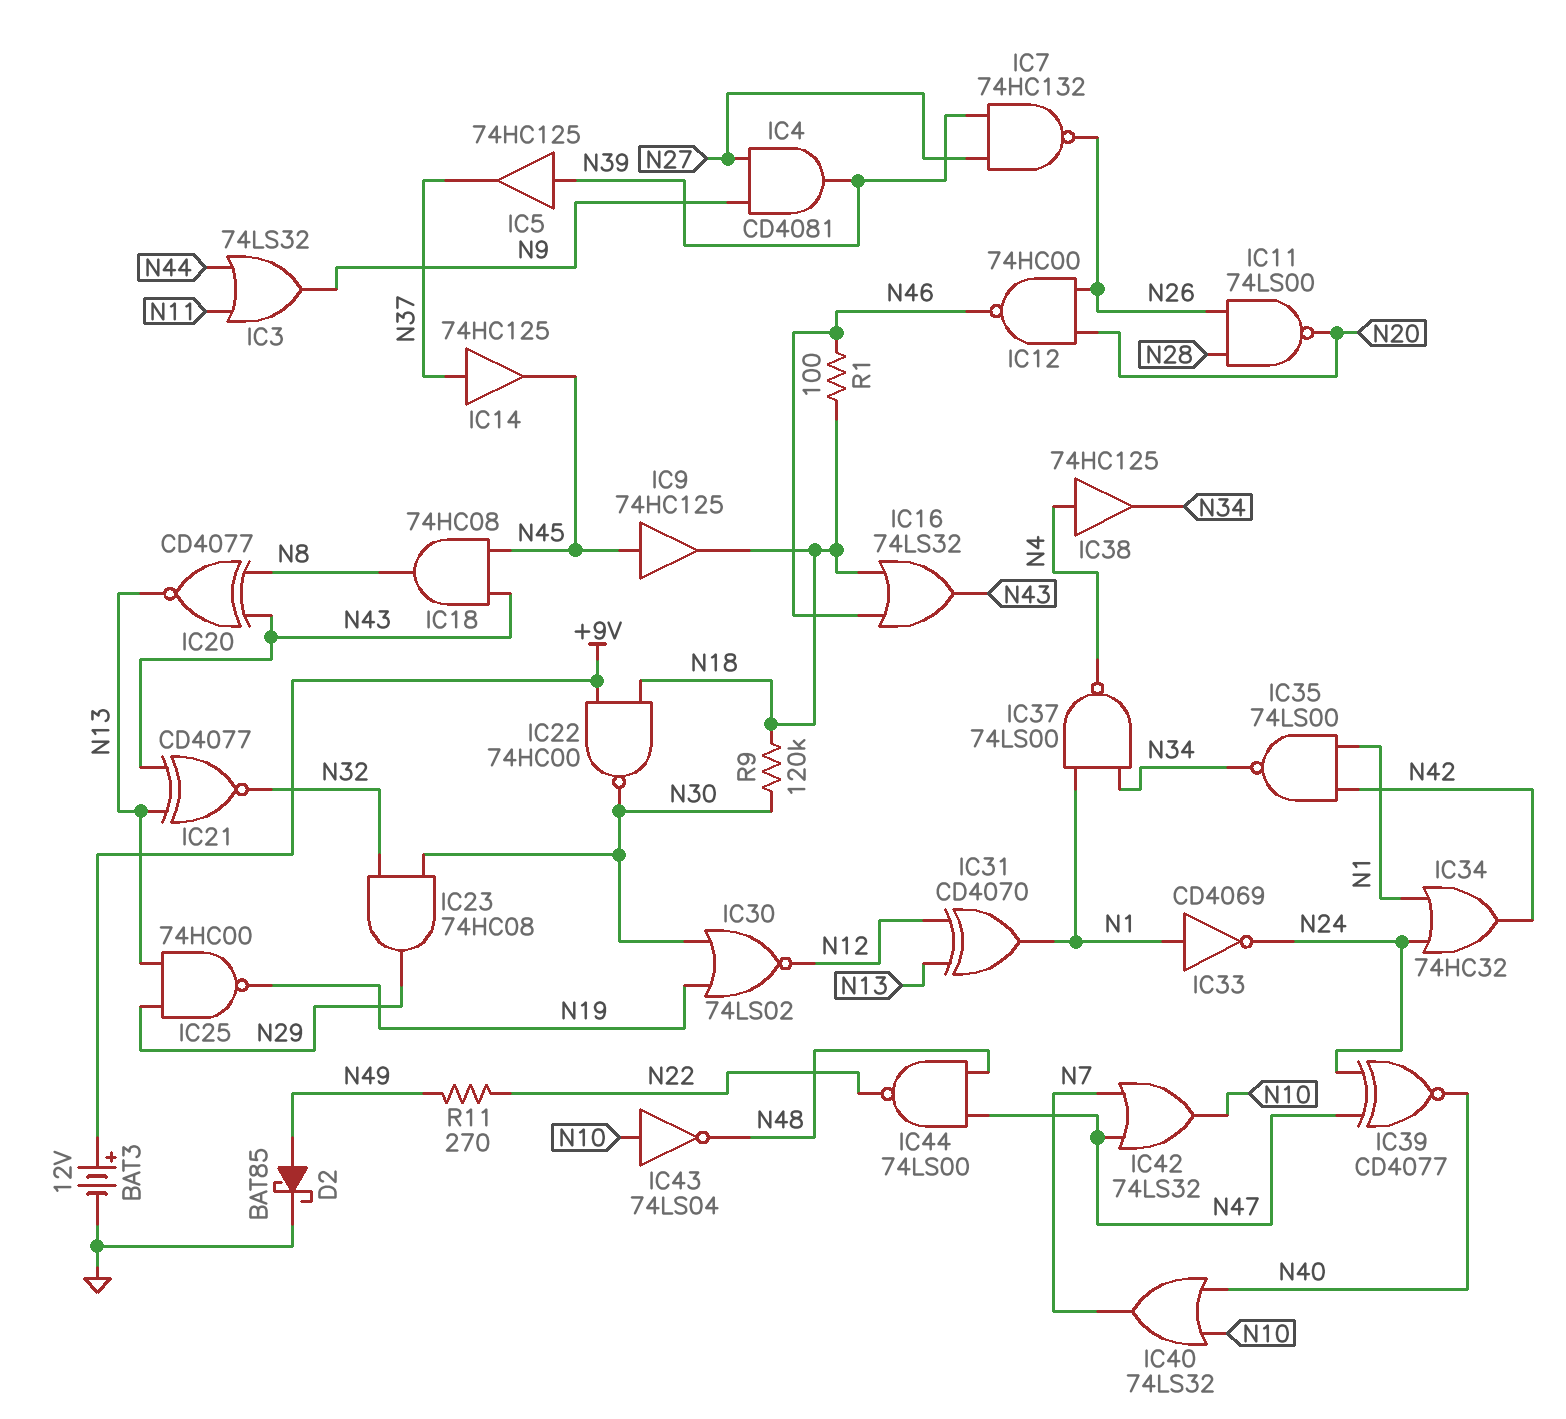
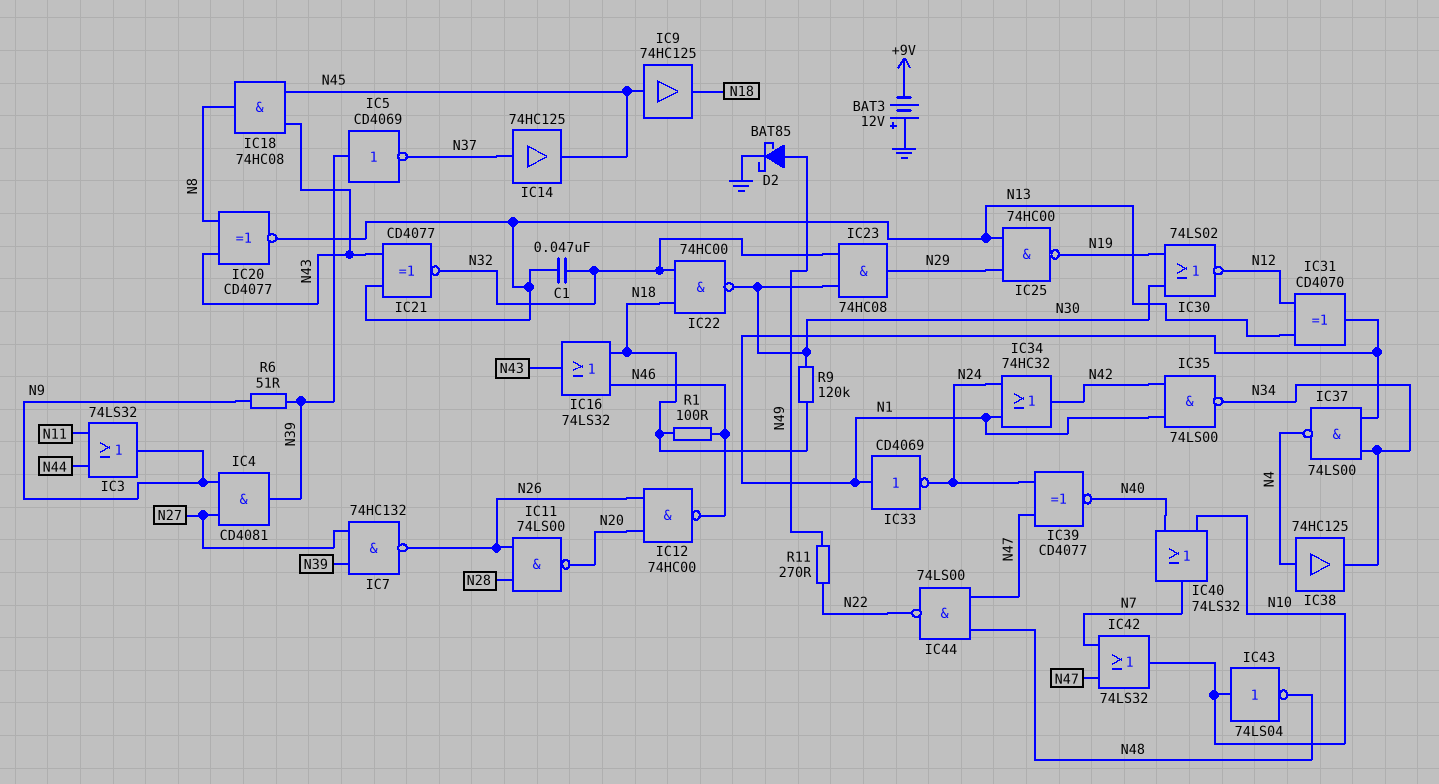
BAT3: 12V (plus +9V, minus GND) -> 12V (plus GND, minus +9V)
C1: none -> 47nF (N13, N32)
IC5: buffer 74HC125 (in N39, out N37) -> NOT CD4069 (in N39, out N37)
IC22: NAND 74HC00 (in +9V, in N18, out N30) -> NAND 74HC00 (in N18, in N32, out N30)
R6: none -> 51 (N9, N39)

